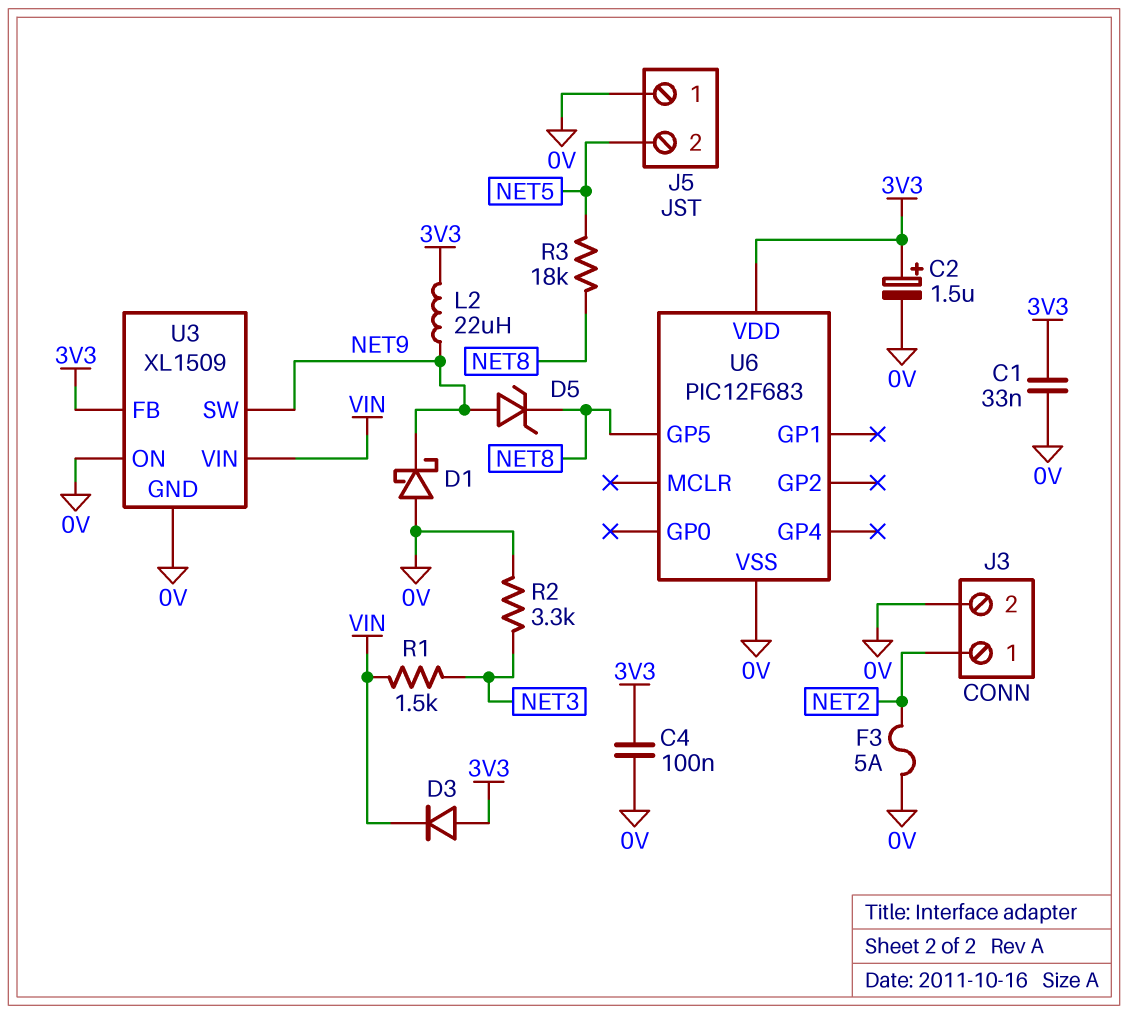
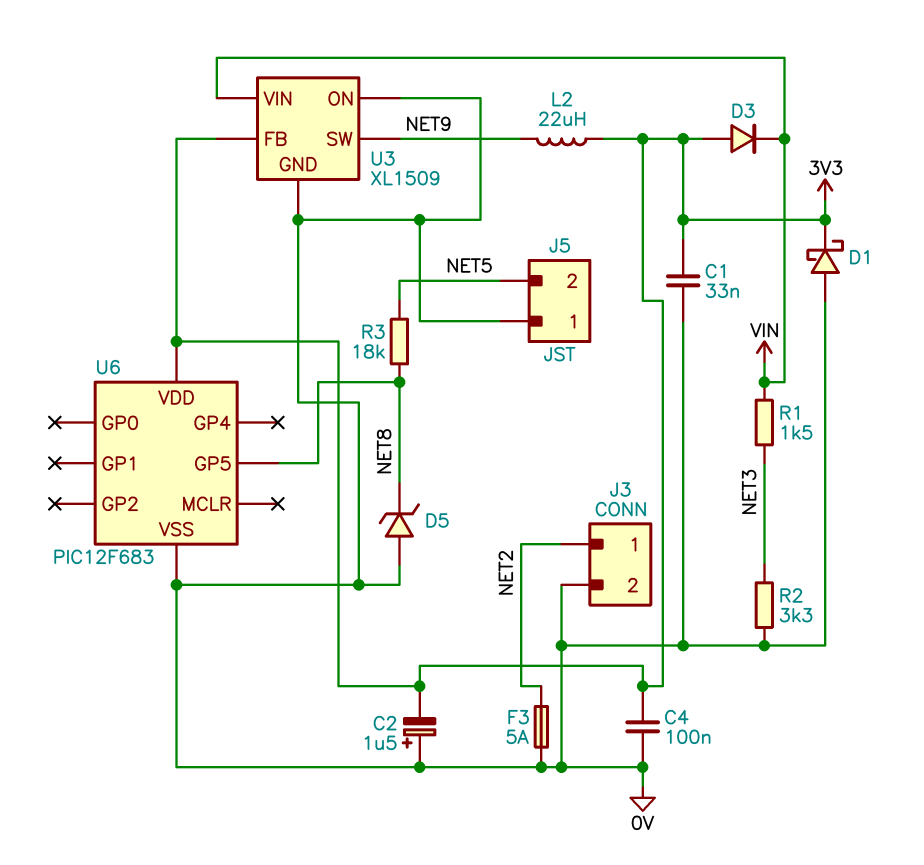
C2: 1.5uF (plus 3V3, minus 0V) -> 1.5uF (plus 0V, minus 3V3)
D1: schottky (A 0V, K NET9) -> schottky (A 0V, K 3V3)
D5: zener (A NET9, K NET8) -> zener (A 0V, K NET8)

